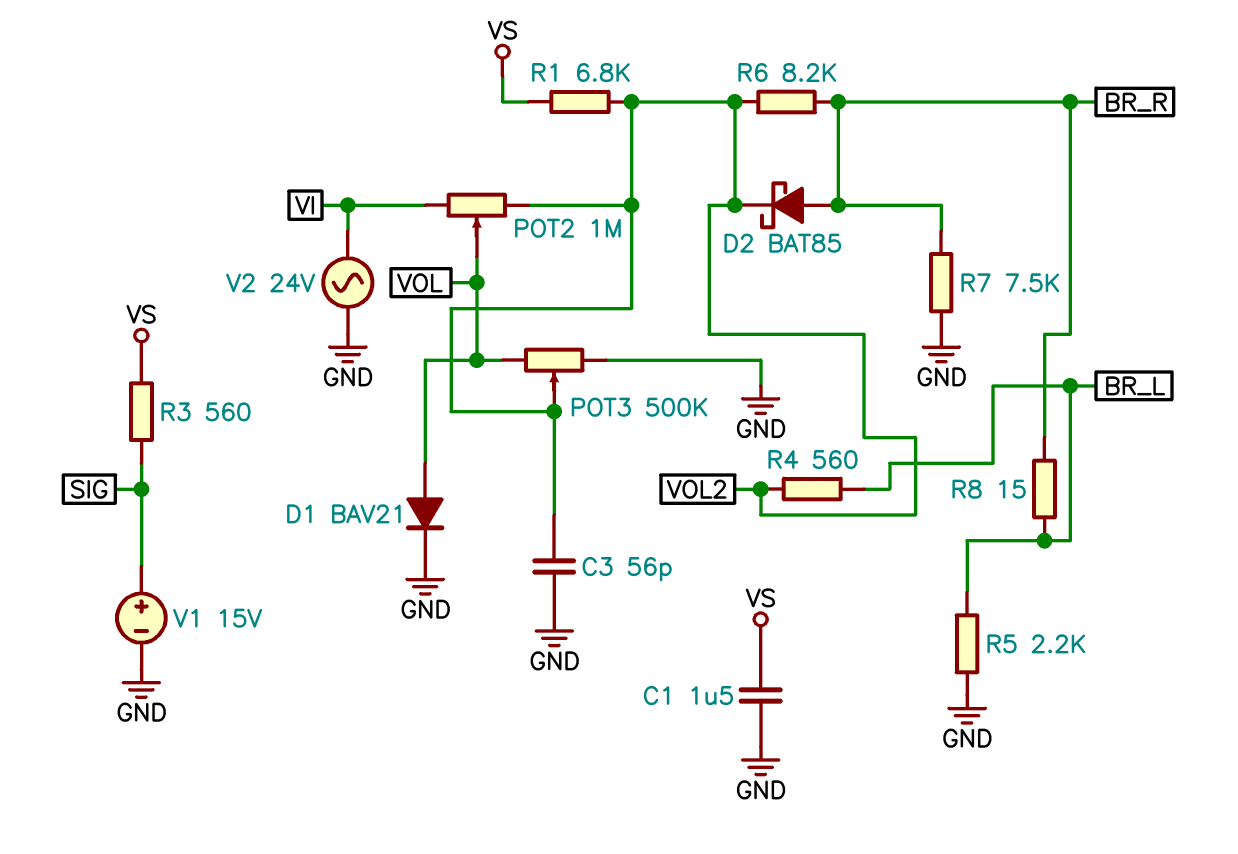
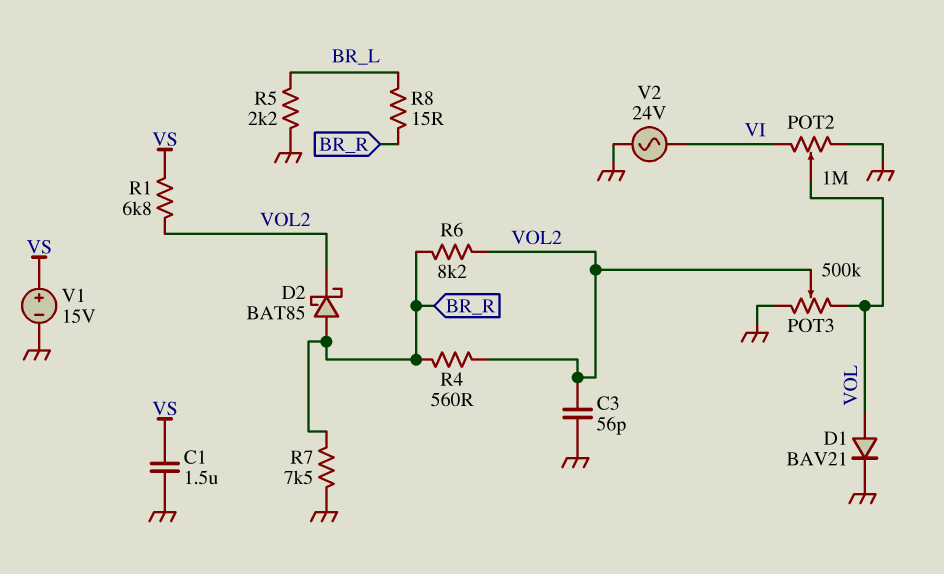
POT2: 1M (VI, VOL2, wiper VOL) -> 1M (GND, VI, wiper VOL)
R3: 560 (SIG, VS) -> none
R4: 560 (BR_L, VOL2) -> 560 (BR_R, VOL2)
V1: 15V (plus SIG, minus GND) -> 15V (plus VS, minus GND)

